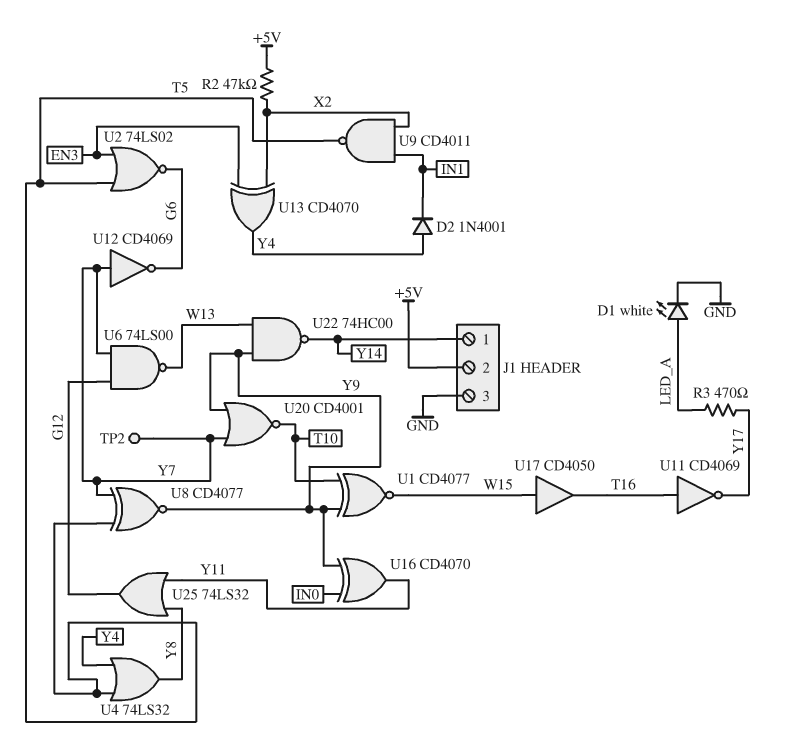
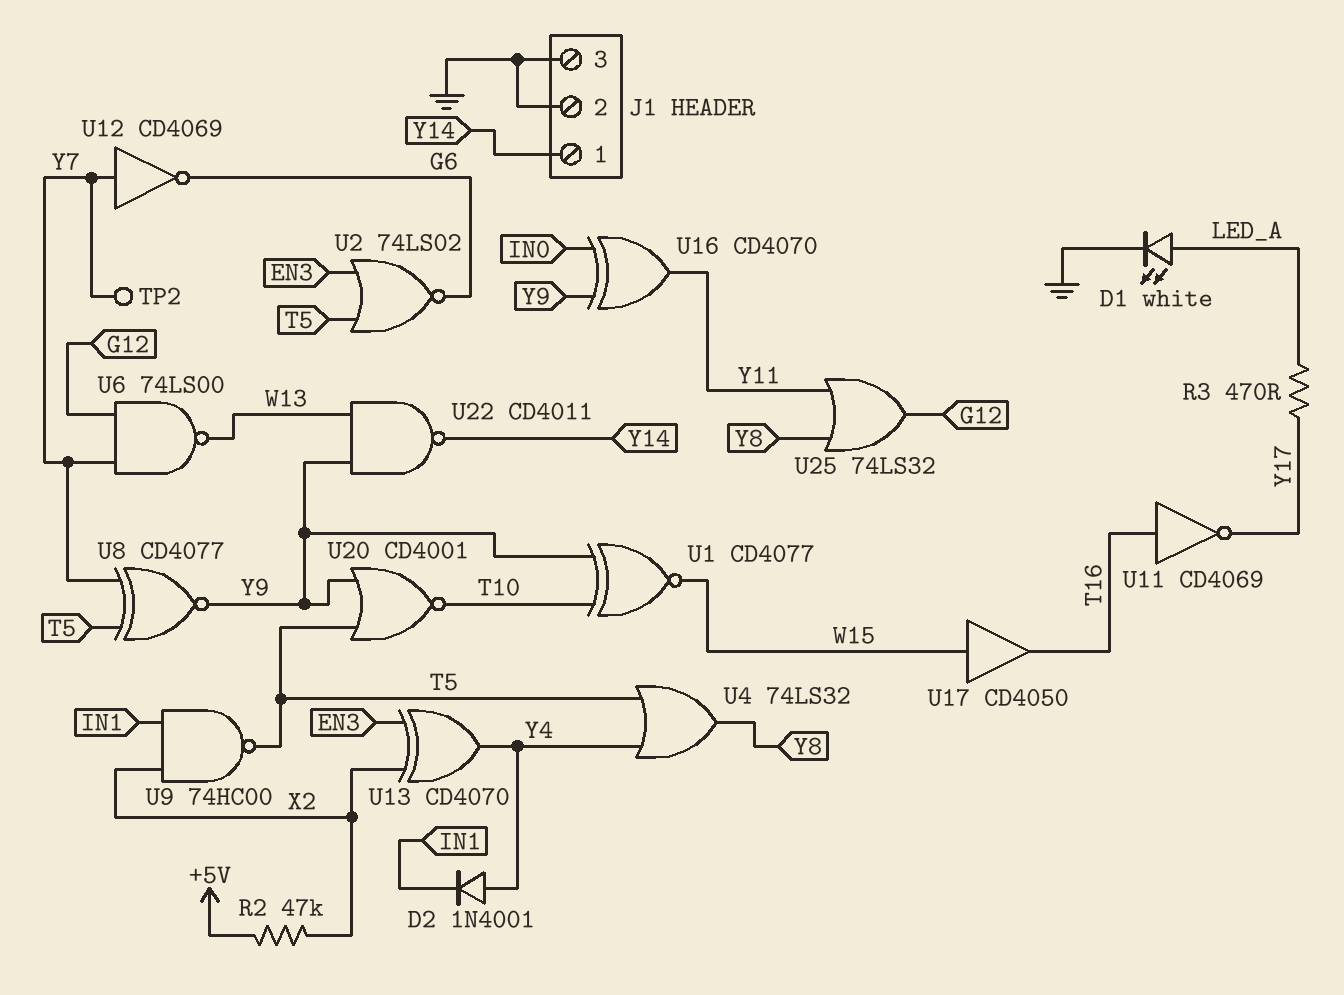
J1 pin 2: +5V -> GND
U9: NAND CD4011 (in IN1, in X2, out T5) -> NAND 74HC00 (in IN1, in X2, out T5)
U20: NOR CD4001 (in Y7, in Y9, out T10) -> NOR CD4001 (in T5, in Y9, out T10)
U22: NAND 74HC00 (in W13, in Y9, out Y14) -> NAND CD4011 (in W13, in Y9, out Y14)

